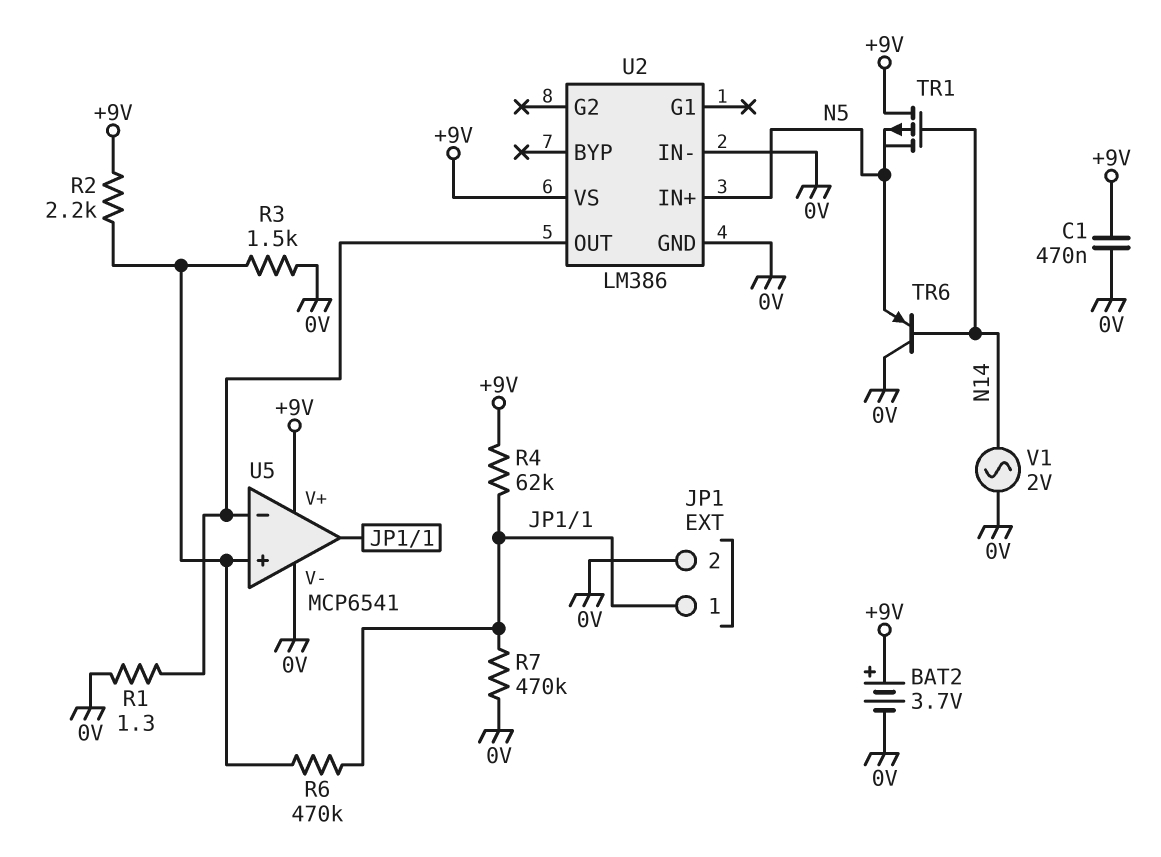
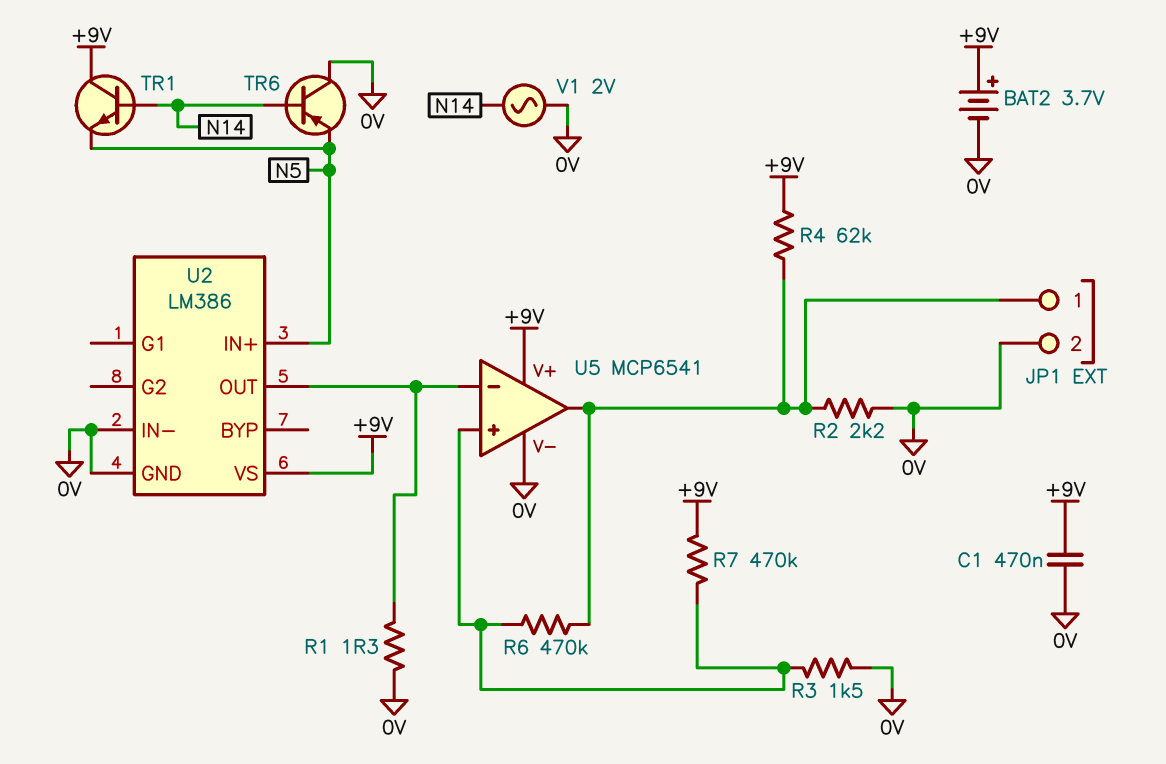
R2: 2.2k (+9V, U5/in+) -> 2.2k (0V, JP1/1)
R7: 470k (0V, JP1/1) -> 470k (+9V, U5/in+)
TR1: PMOS (G N14, D +9V, S N5) -> NPN (B N14, C +9V, E N5)

